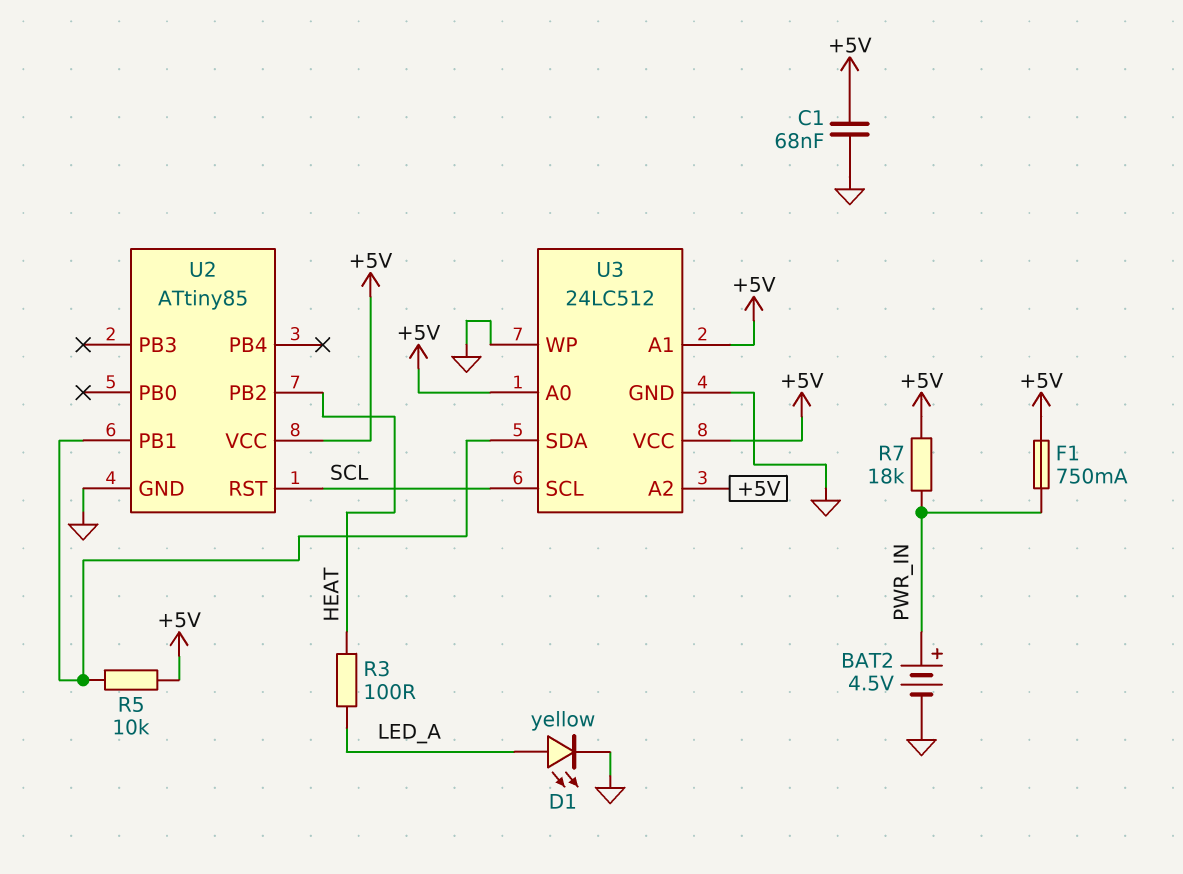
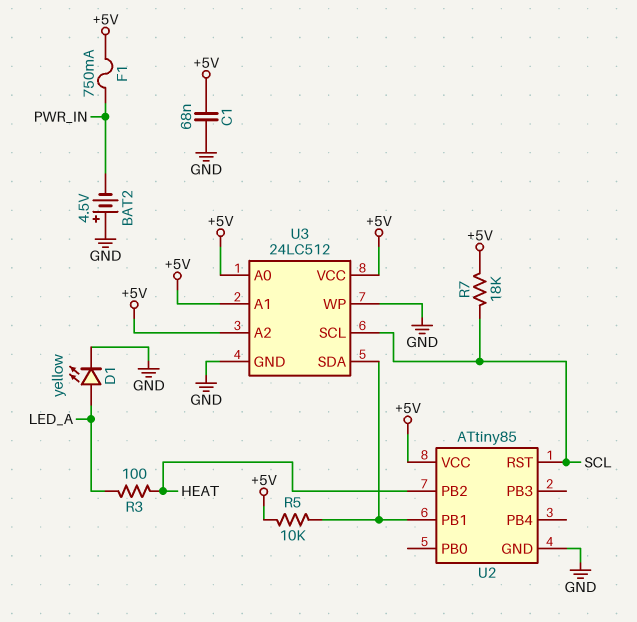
BAT2: 4.5V (plus PWR_IN, minus GND) -> 4.5V (plus GND, minus PWR_IN)
R7: 18k (+5V, PWR_IN) -> 18k (+5V, SCL)

